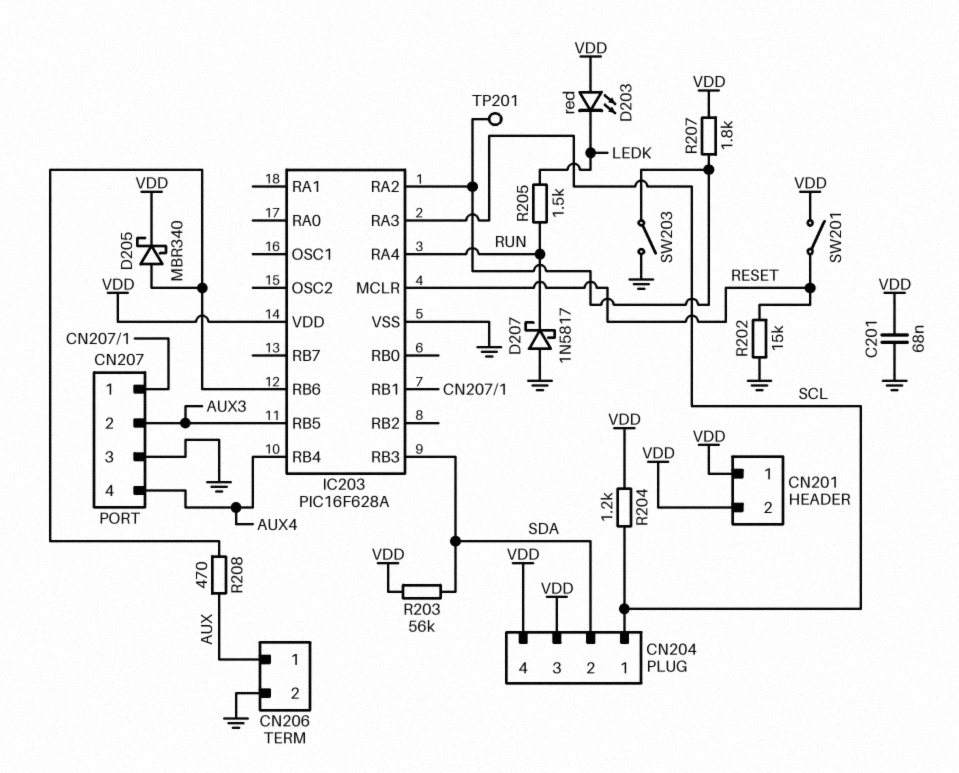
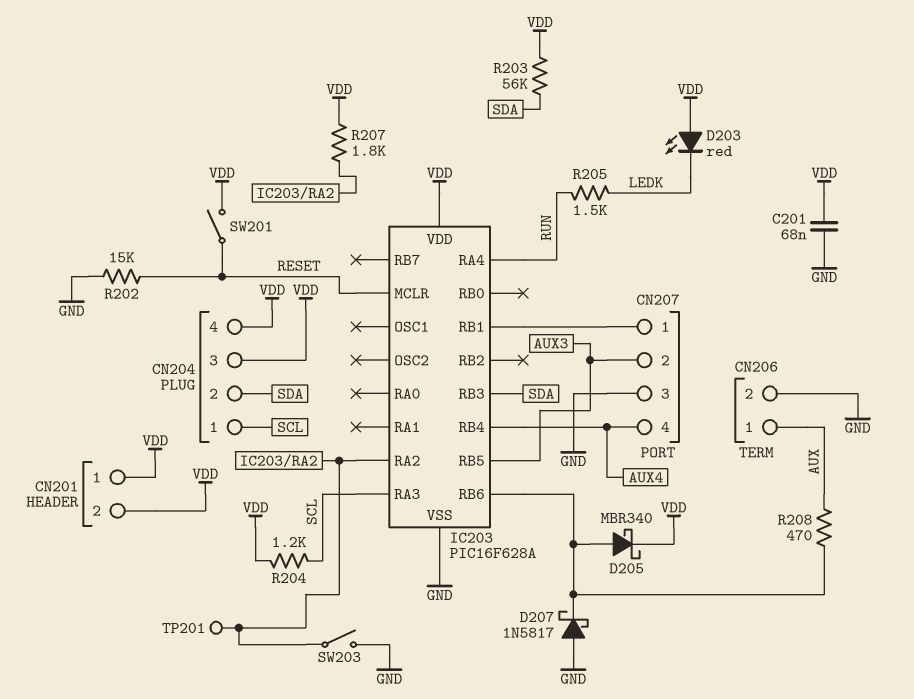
D207: schottky 1N5817 (A GND, K RUN) -> schottky 1N5817 (A GND, K IC203/RB6)

